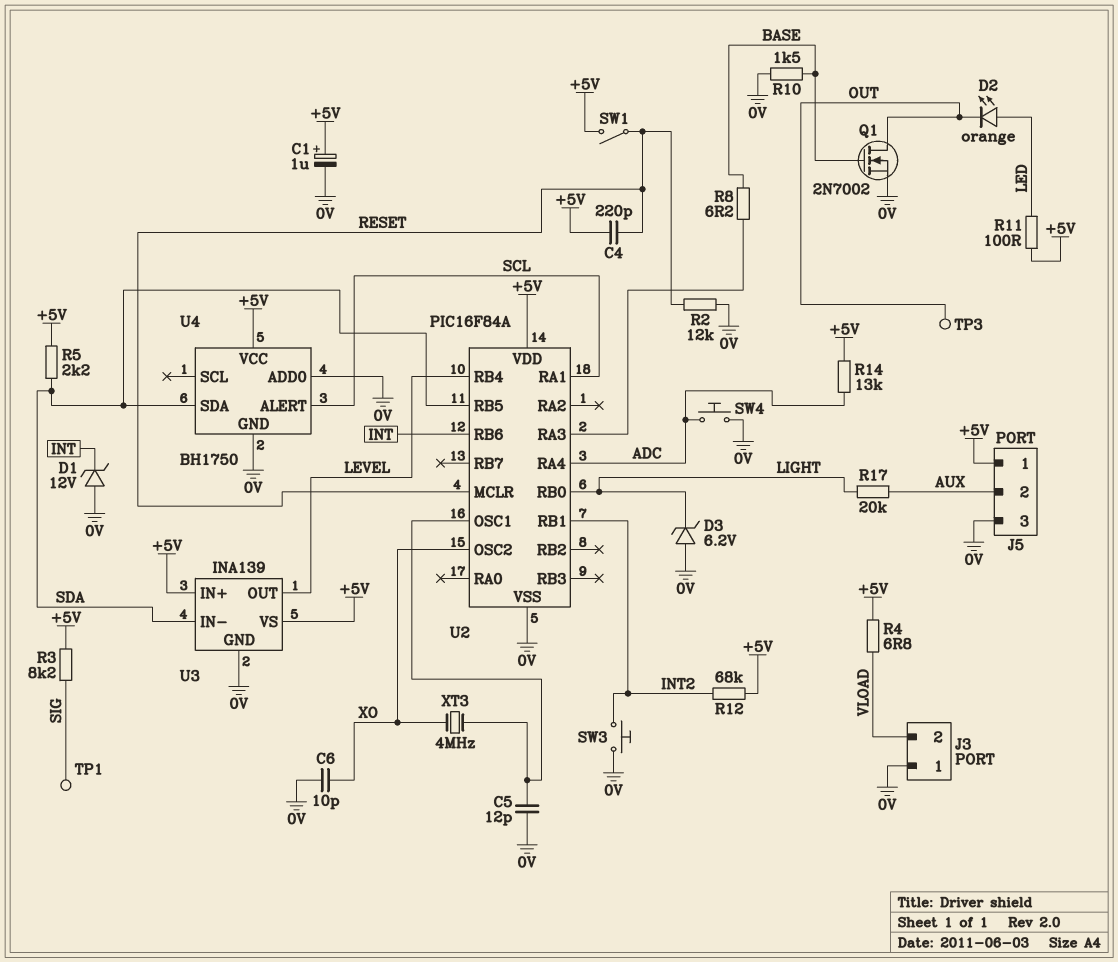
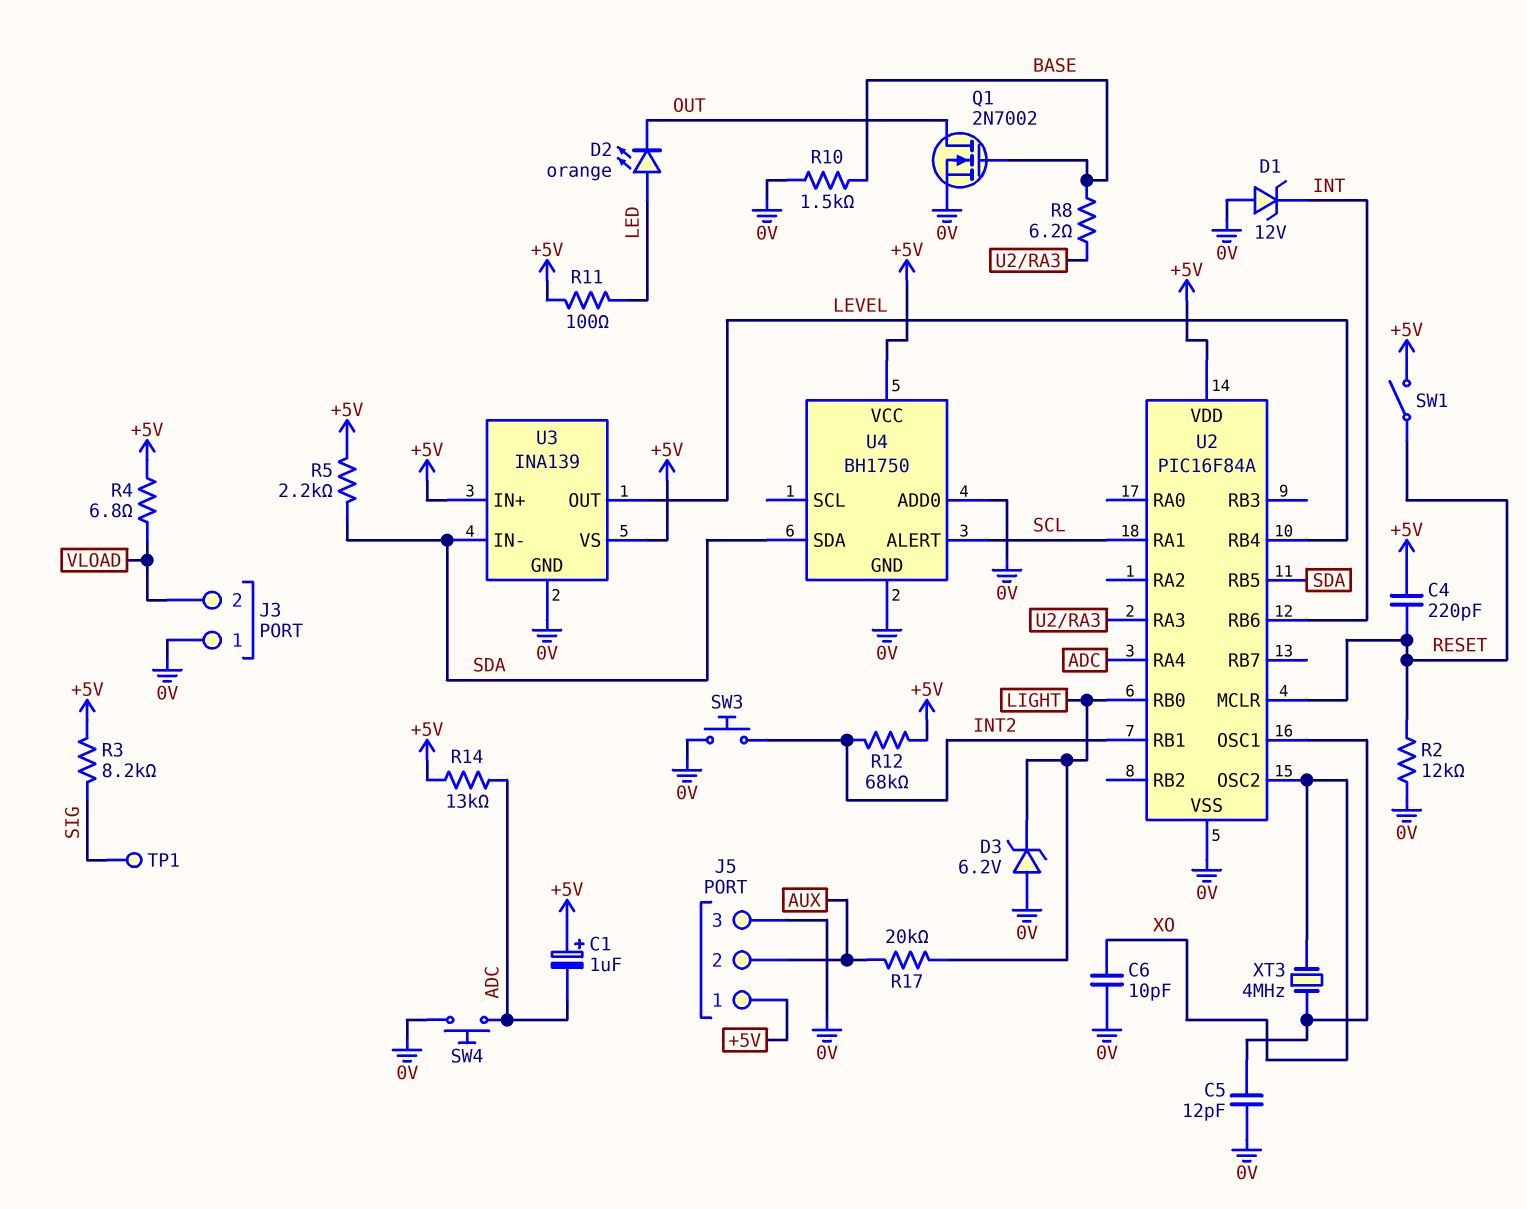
C1: 1uF (plus +5V, minus 0V) -> 1uF (plus +5V, minus ADC)
TP3: test point (OUT) -> none

